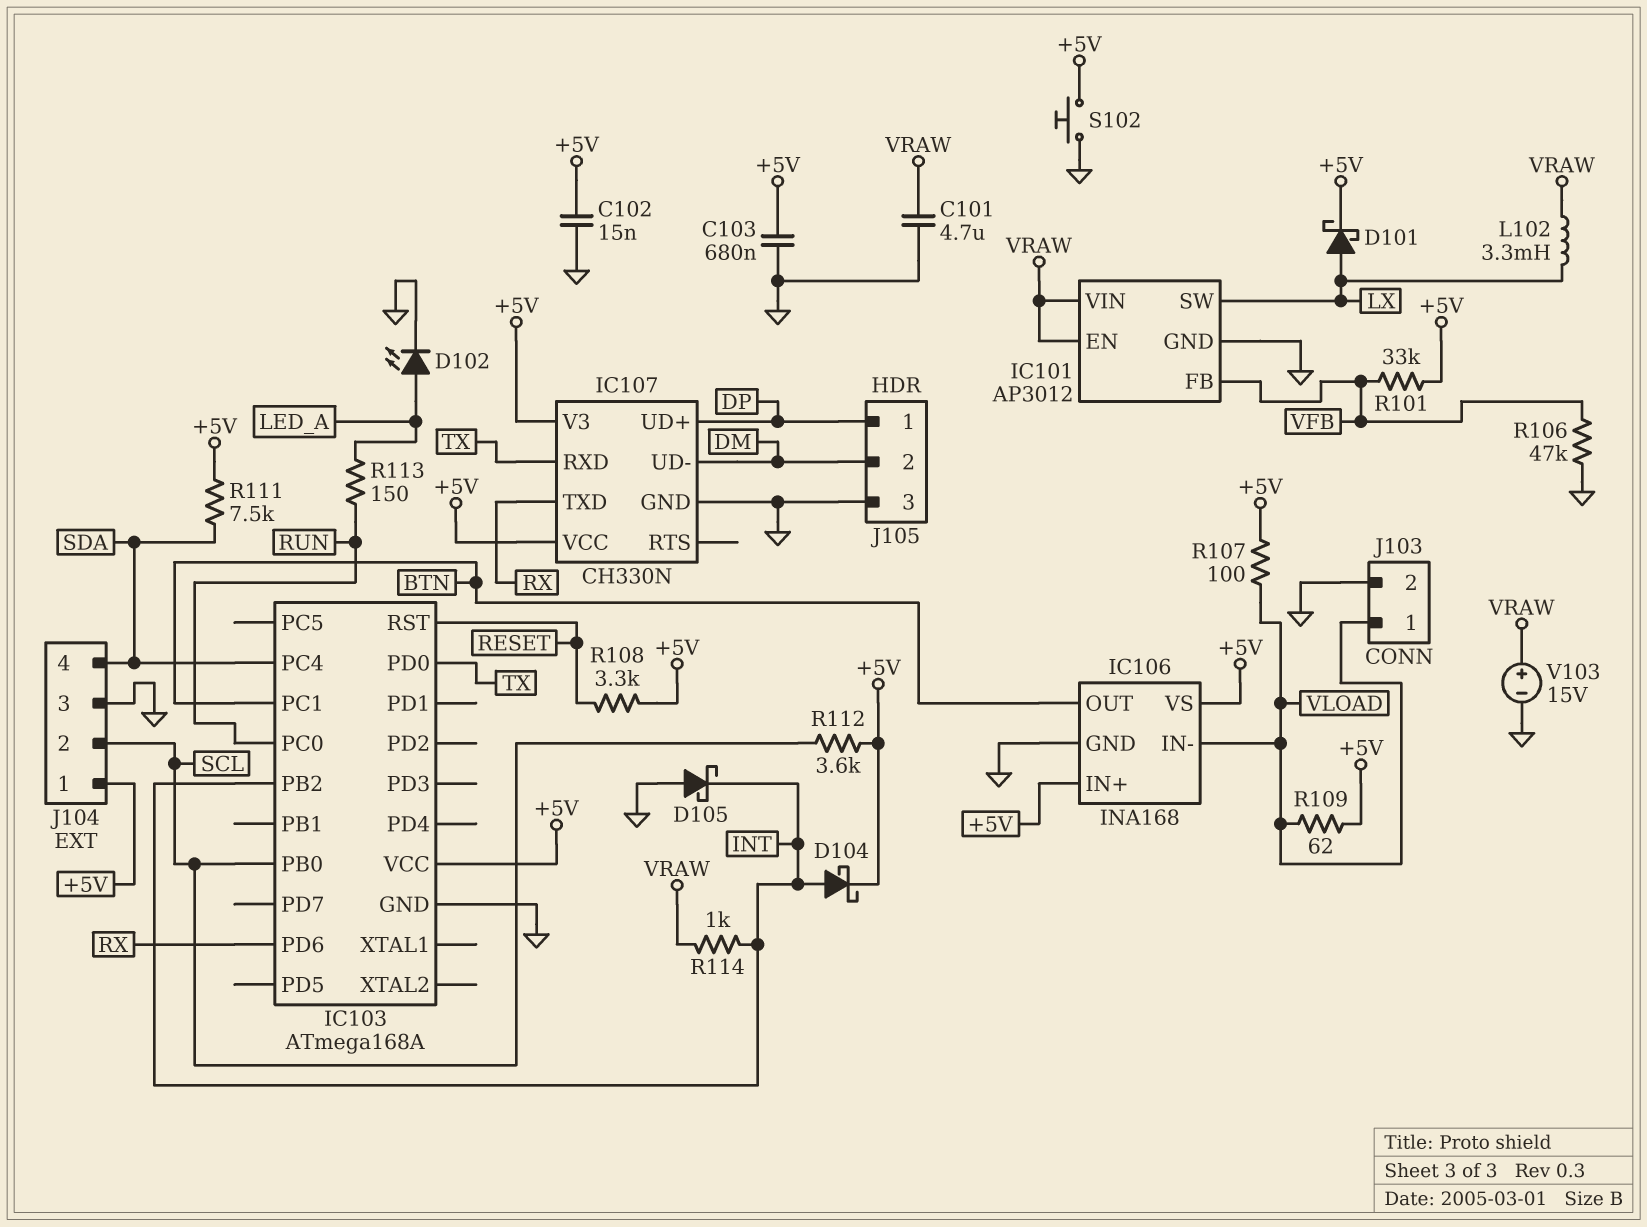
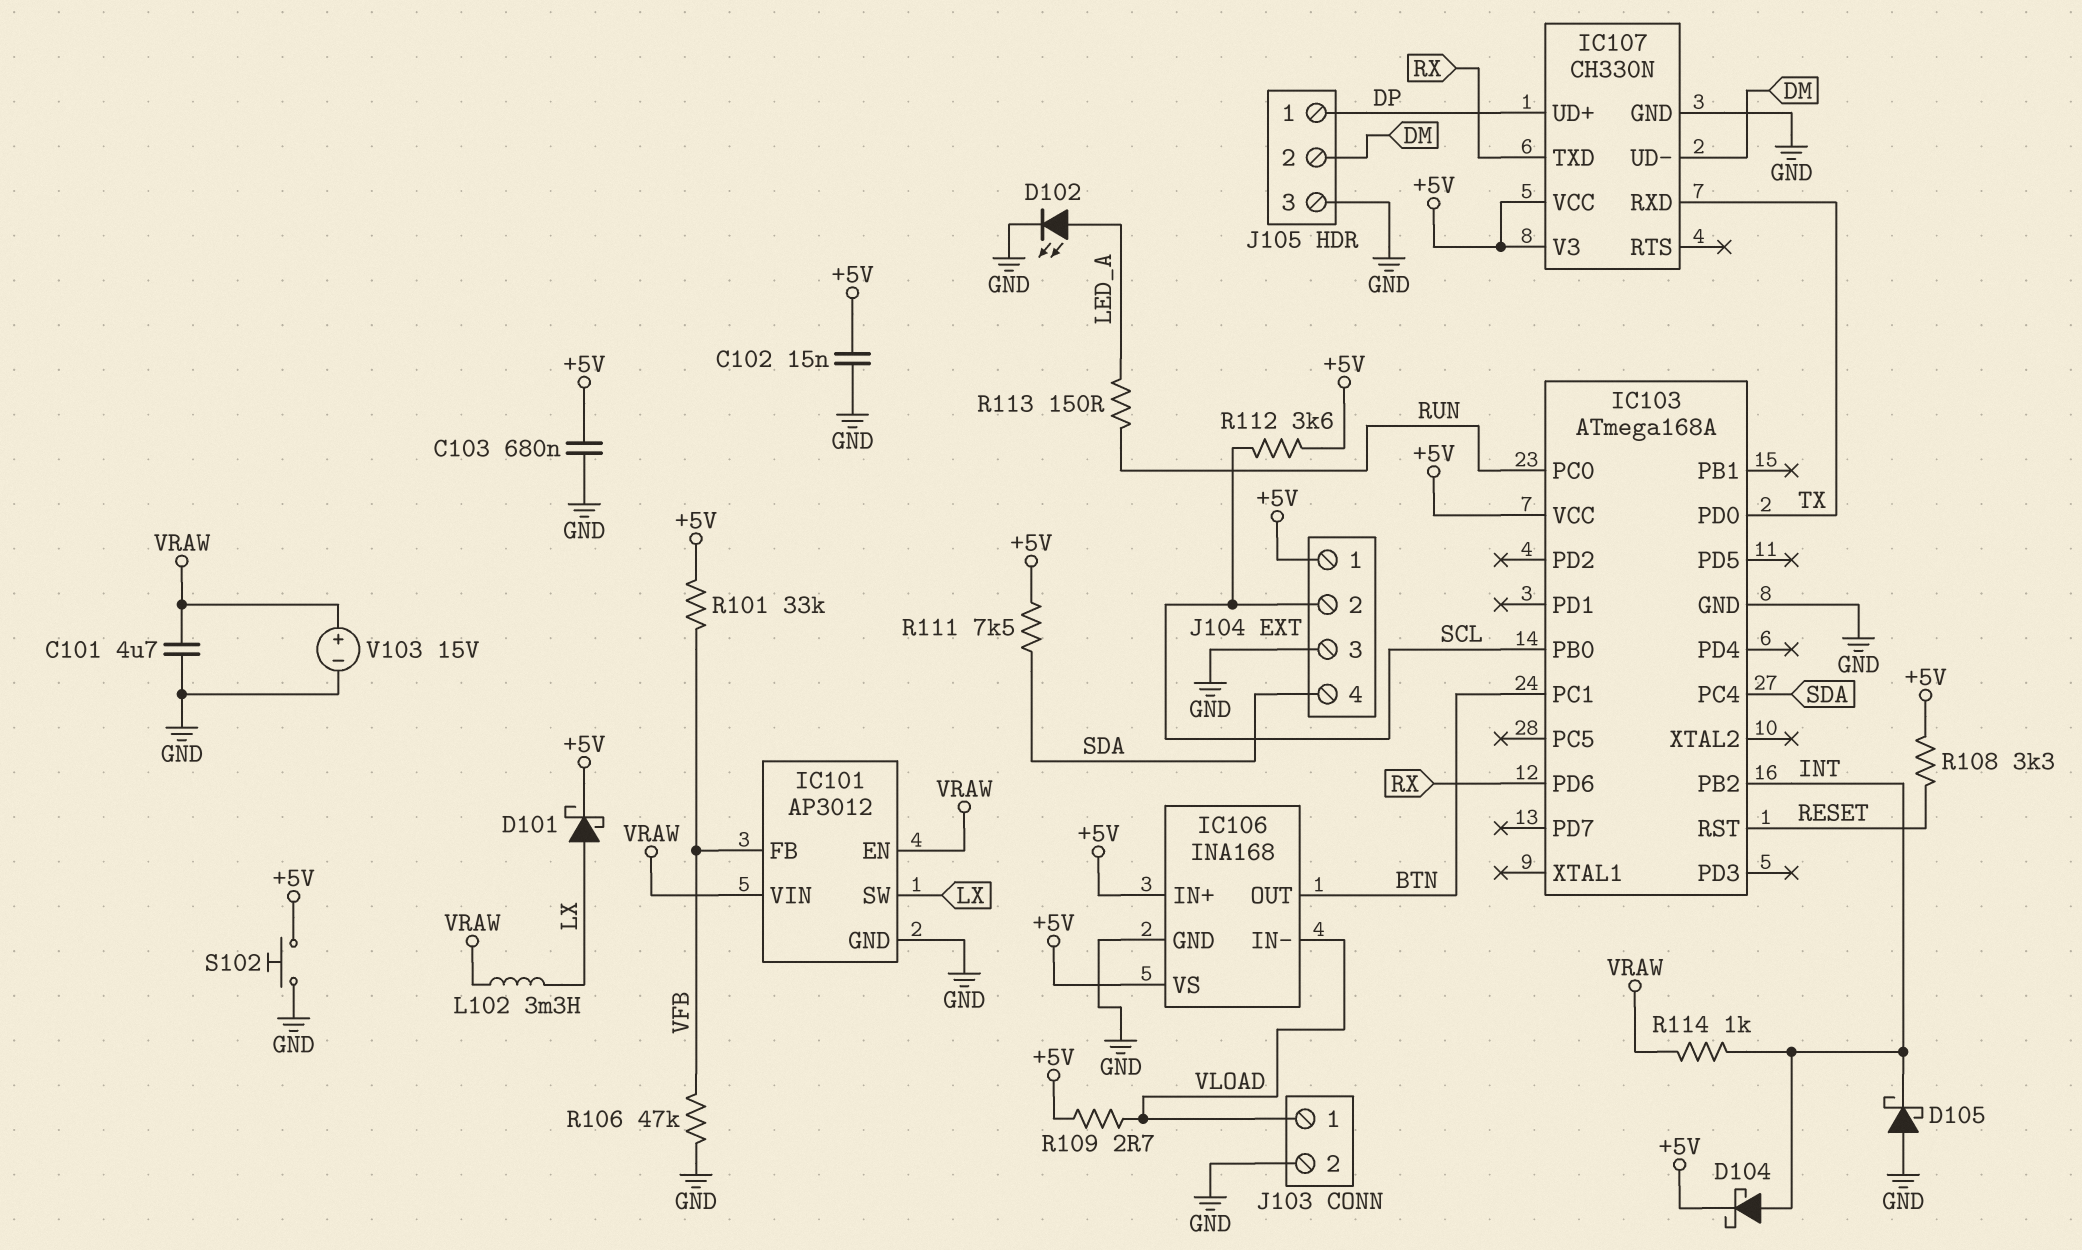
R107: 100 (+5V, VLOAD) -> none
R109: 62 (+5V, VLOAD) -> 2.7 (+5V, VLOAD)

